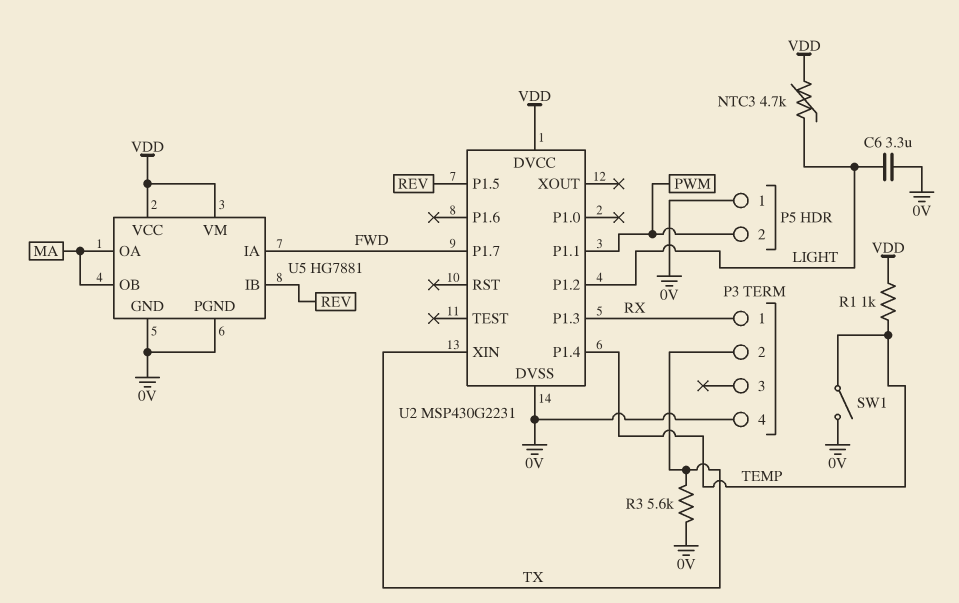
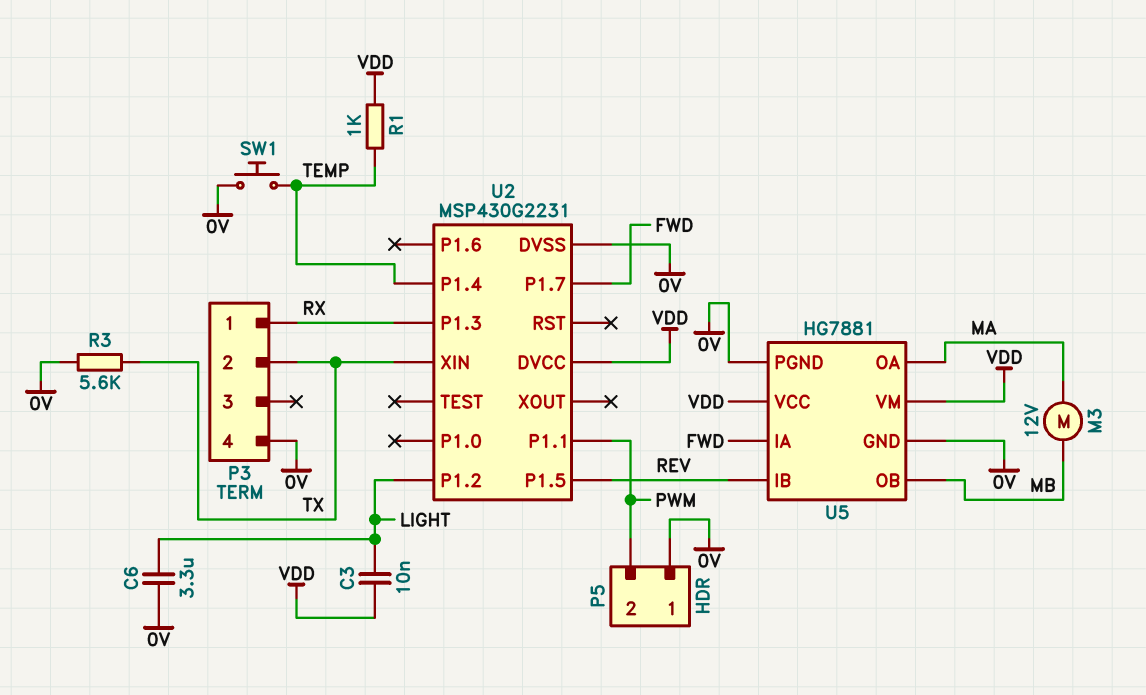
C3: none -> 10nF (LIGHT, VDD)
M3: none -> motor 12V (MA, MB)
NTC3: 4.7k (LIGHT, VDD) -> none
SW1: switch (0V, TEMP) -> button (0V, TEMP)
U5 pin OB: MA -> MB

